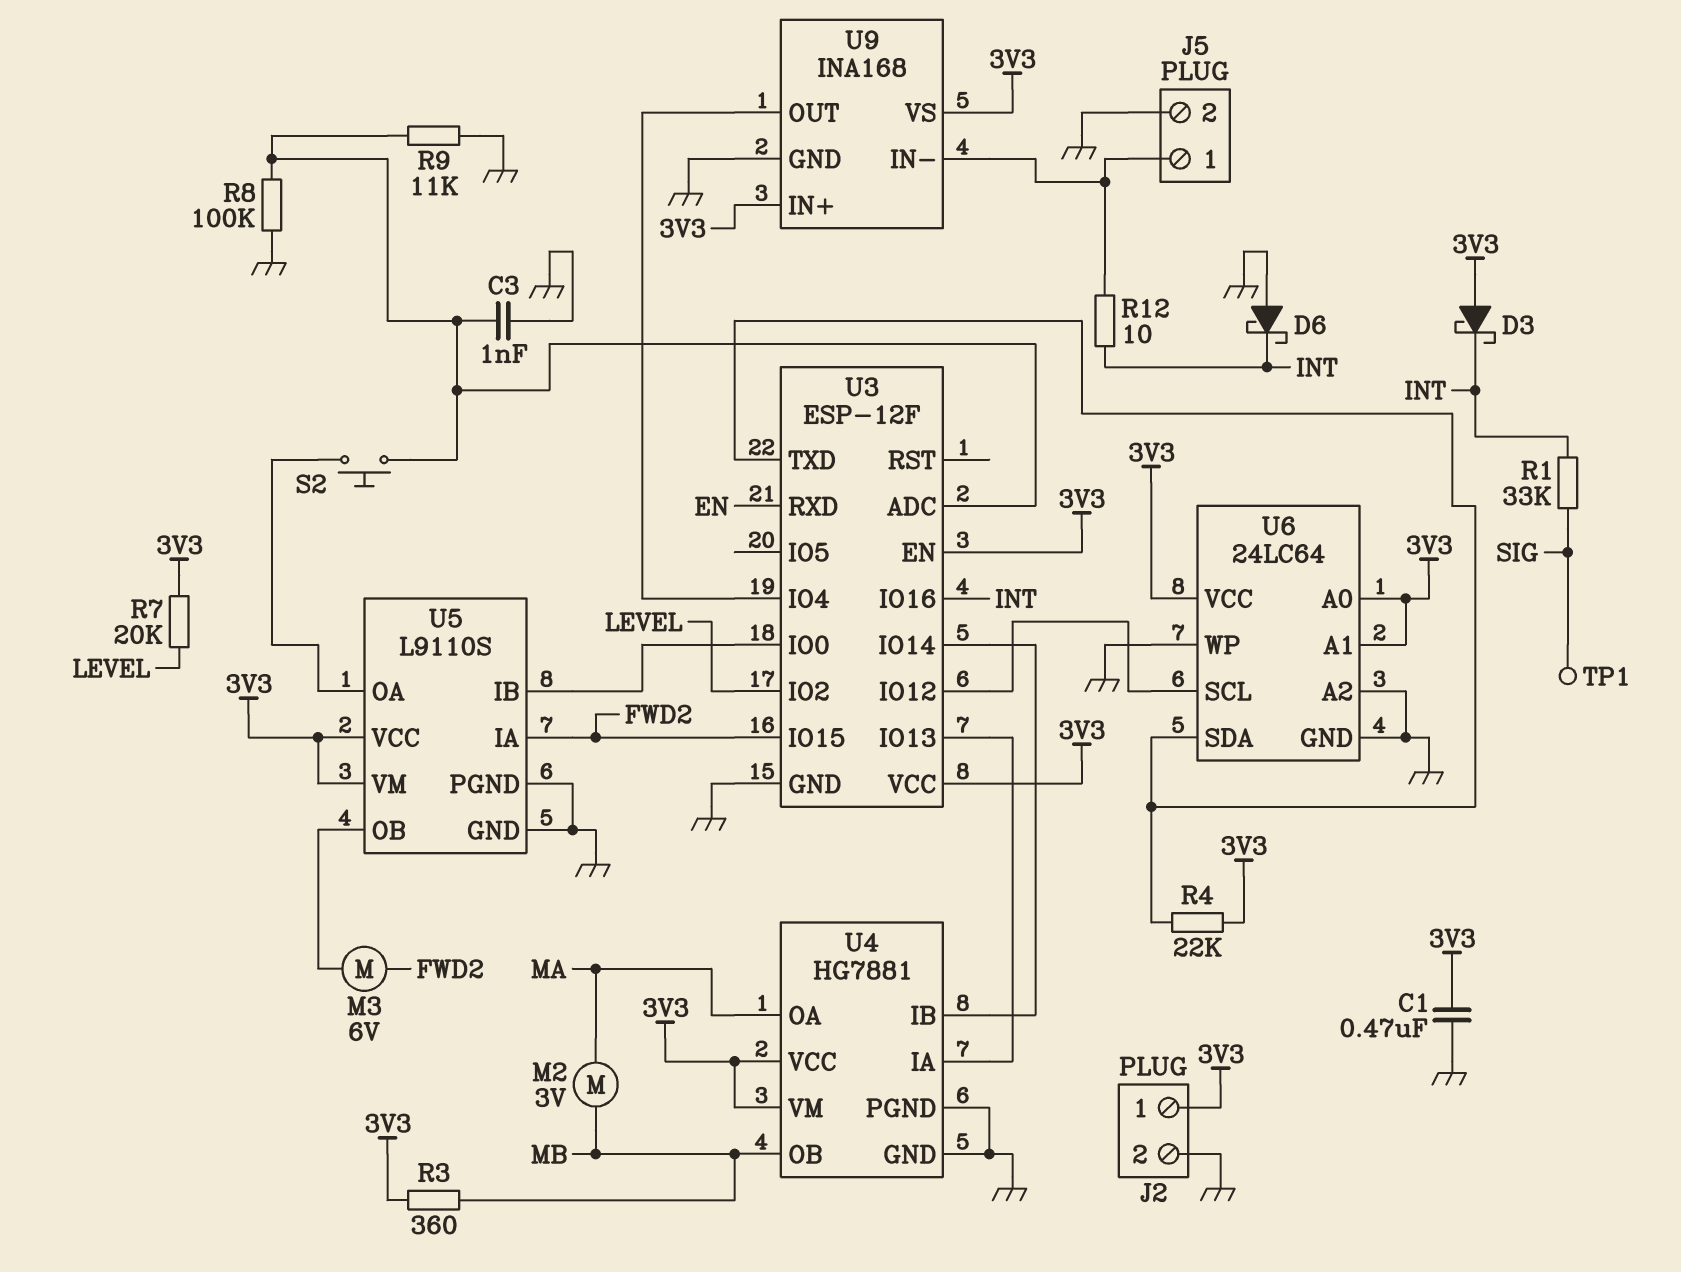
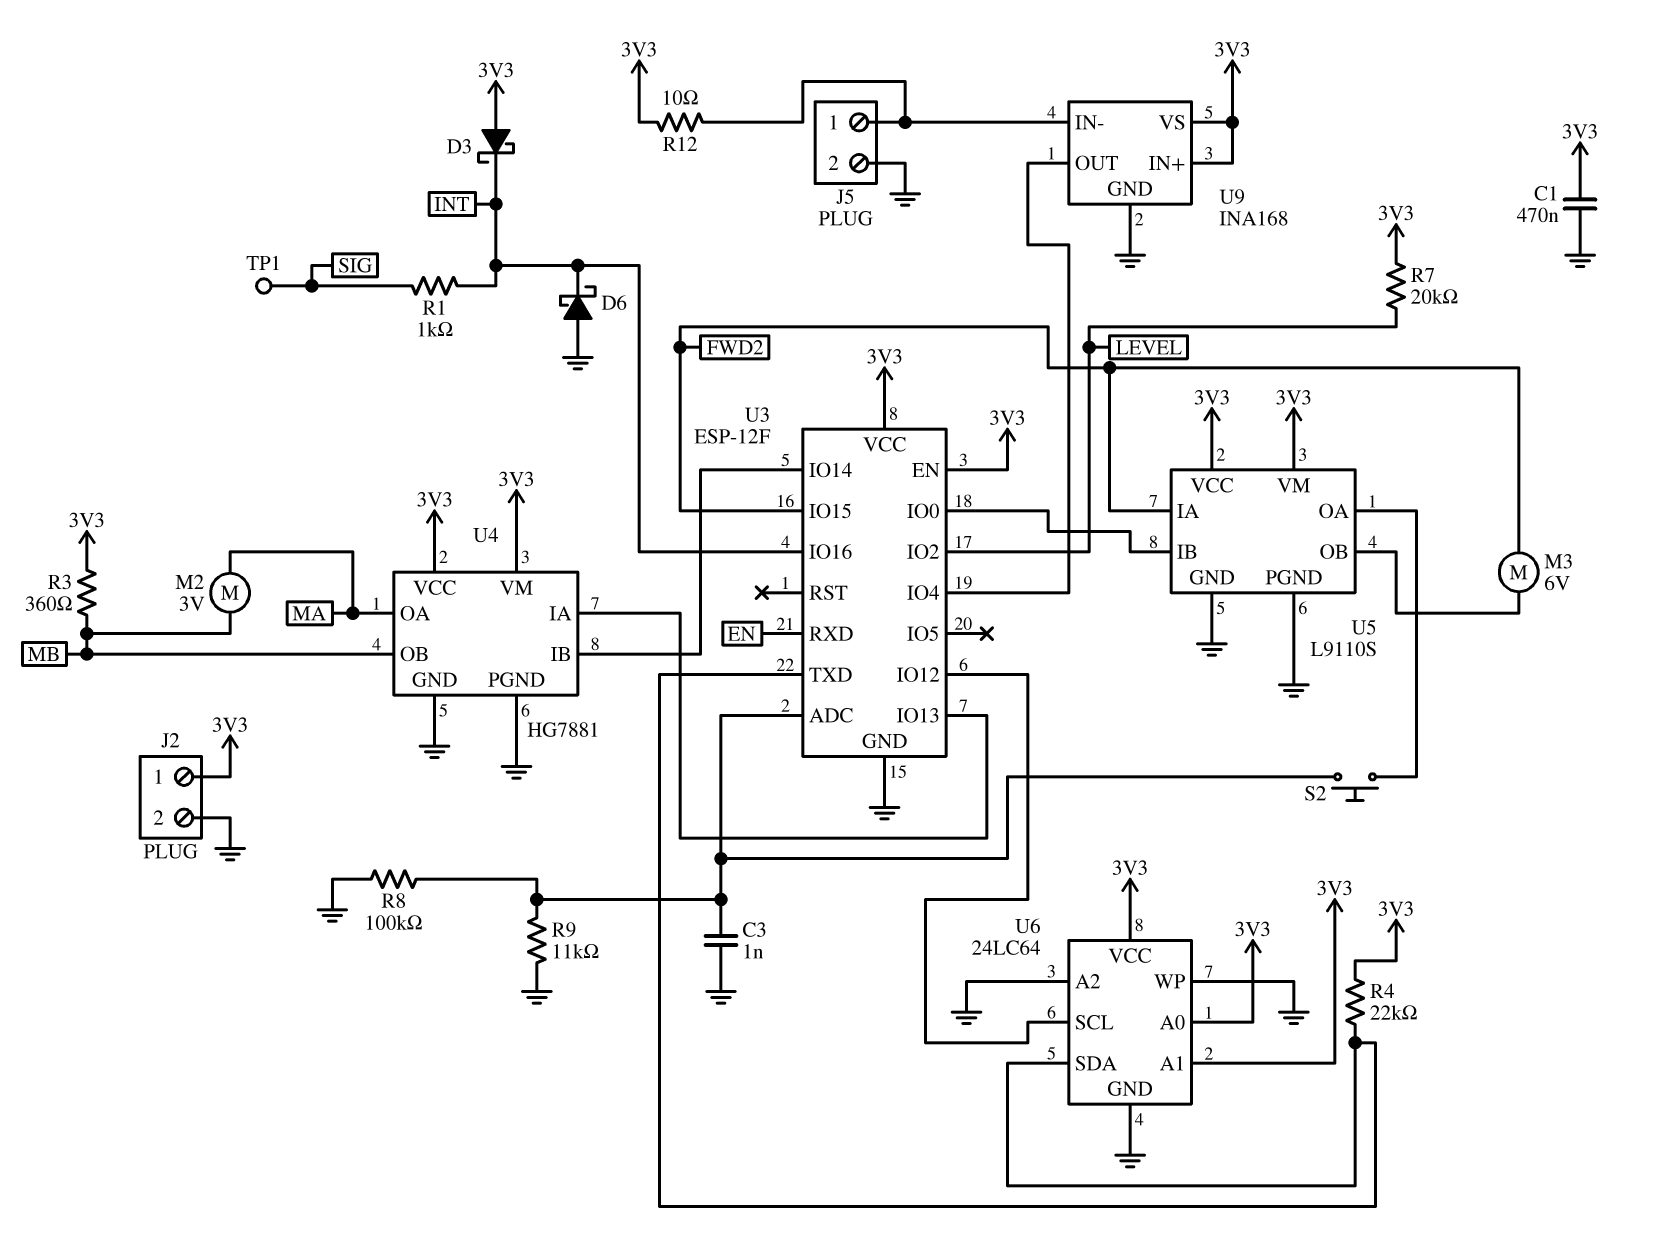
R1: 33k (INT, SIG) -> 1k (INT, SIG)
R12: 10 (INT, J5/1) -> 10 (3V3, J5/1)

